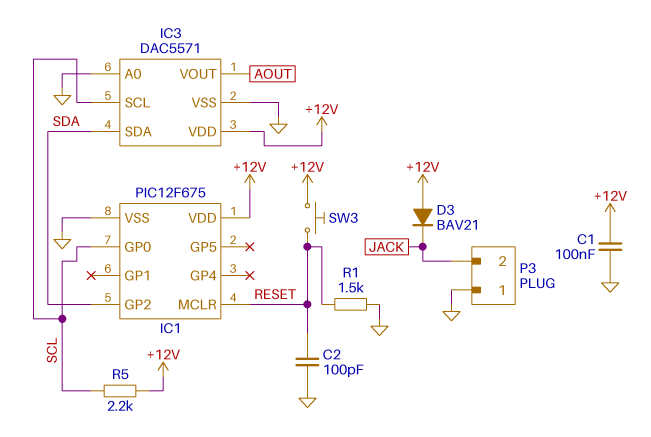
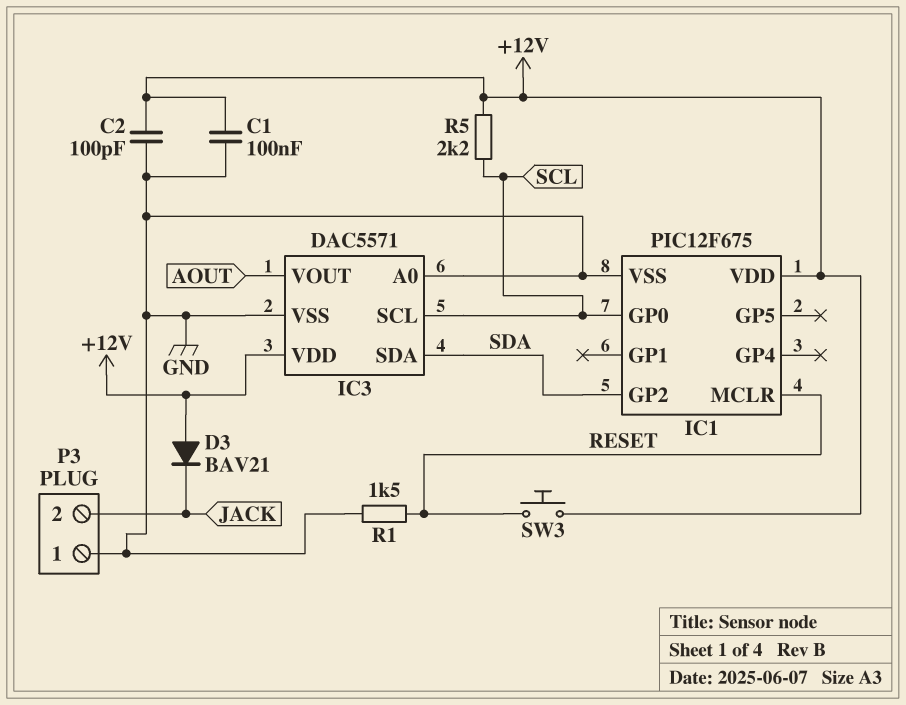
C2: 100pF (GND, RESET) -> 100pF (+12V, GND)

